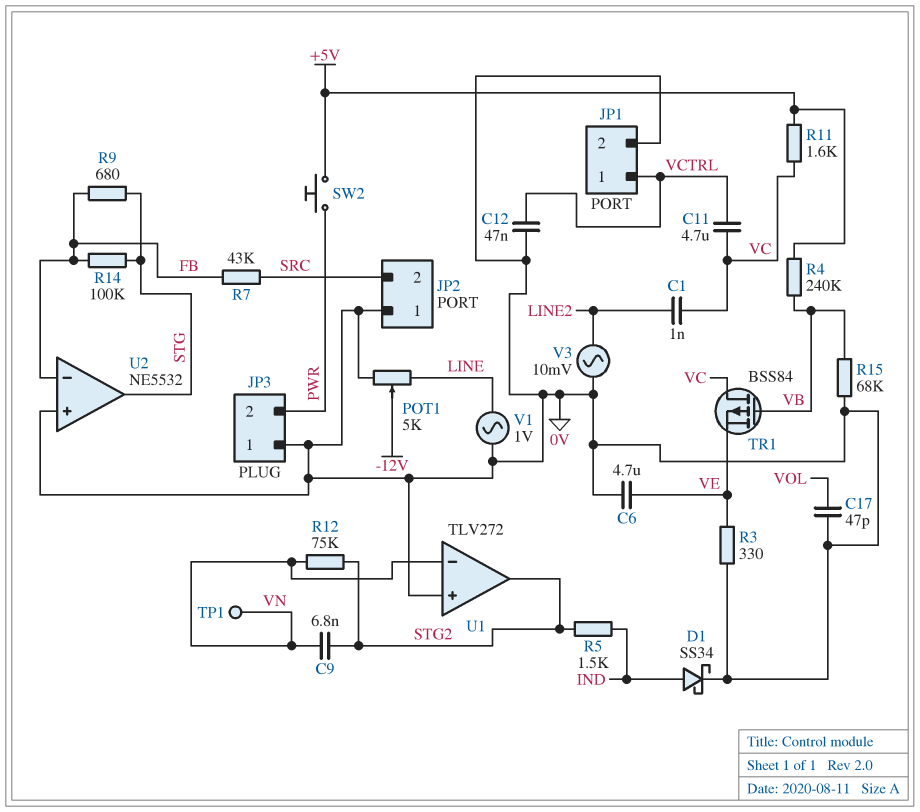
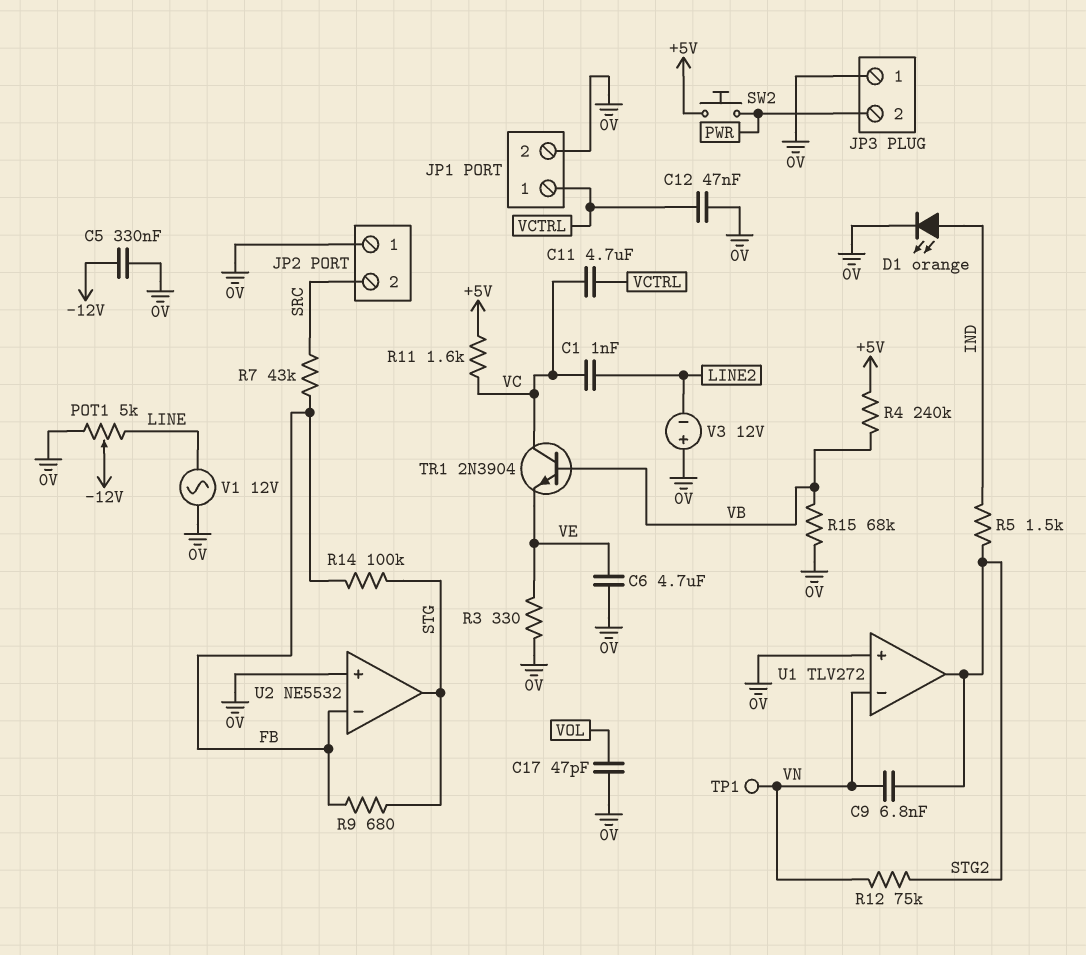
C5: none -> 330nF (-12V, 0V)
D1: schottky SS34 (A IND, K 0V) -> LED orange (A IND, K 0V)
TR1: PMOS BSS84 (G VB, D VC, S VE) -> NPN 2N3904 (B VB, C VC, E VE)
V1: AC 1V (0V, LINE) -> AC 12V (0V, LINE)
V3: AC 10mV (0V, LINE2) -> 12V (plus 0V, minus LINE2)

